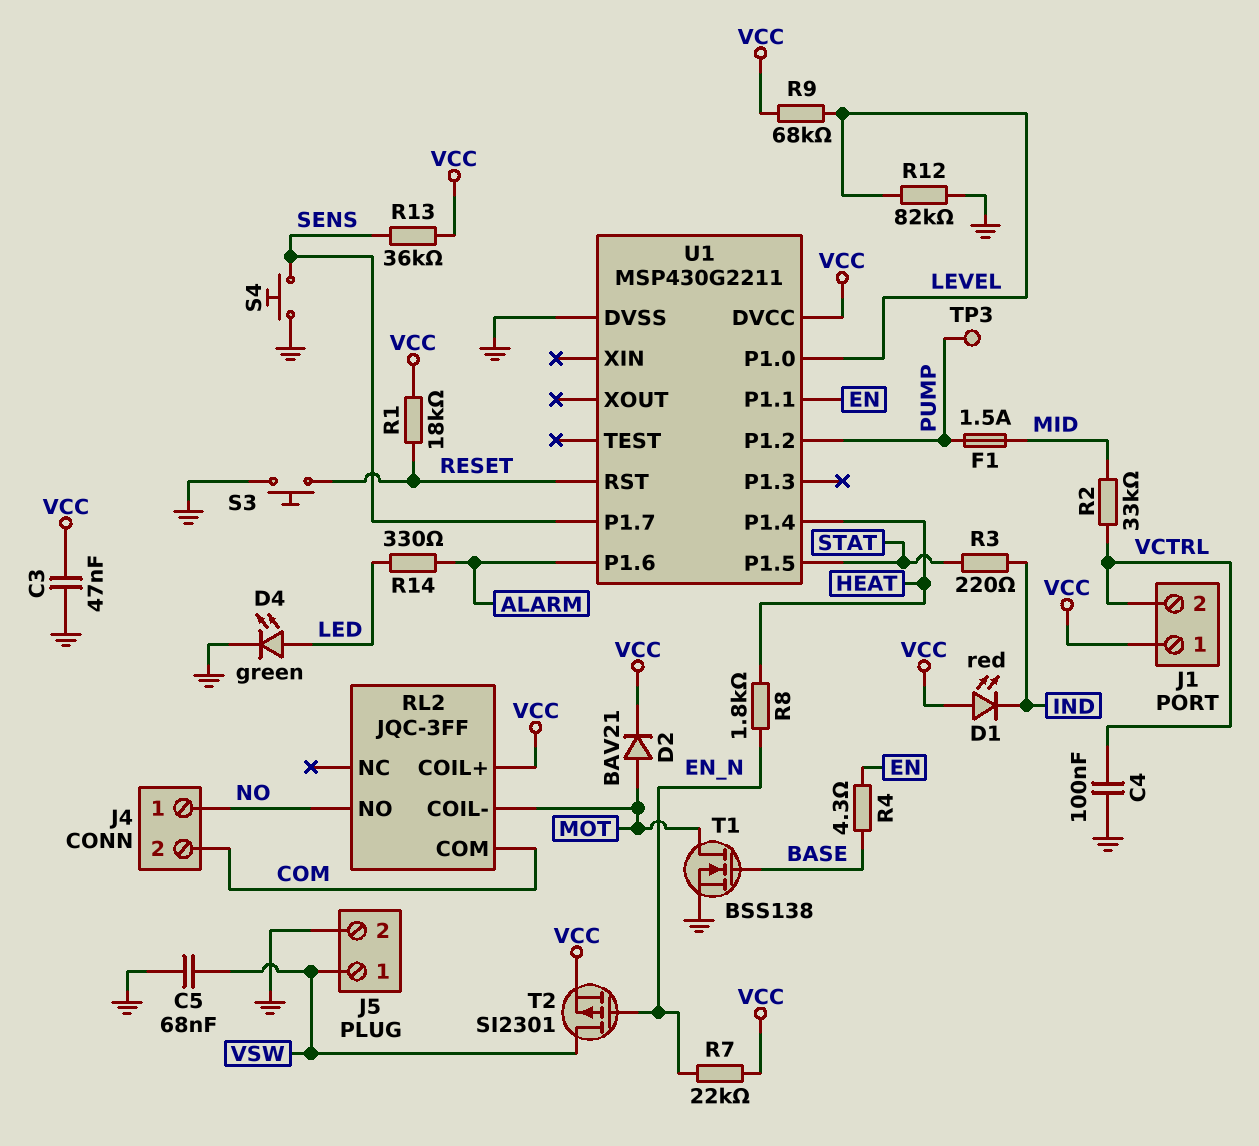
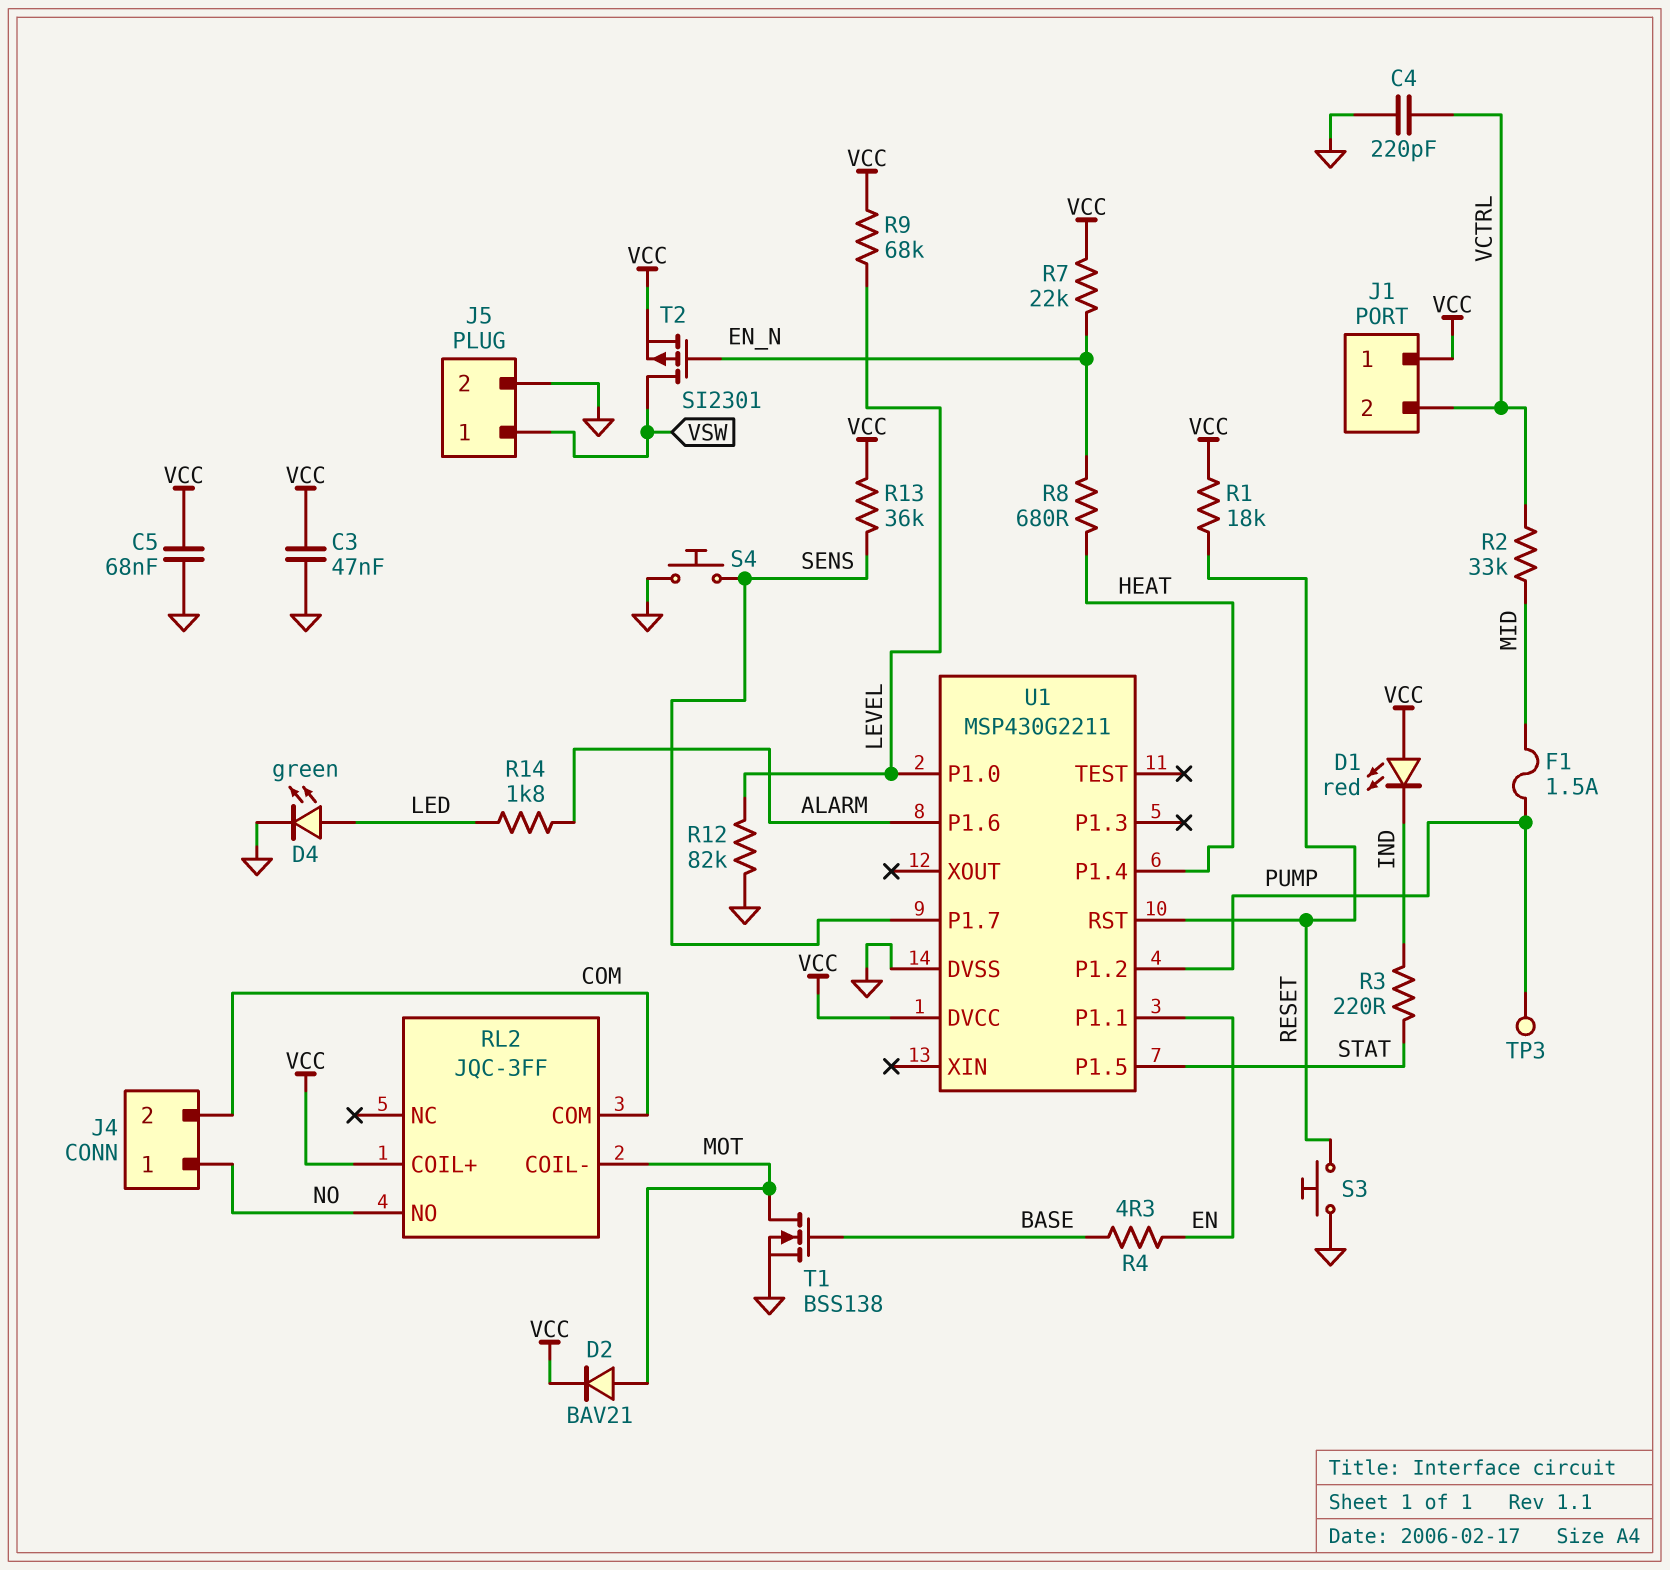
C4: 100nF (GND, VCTRL) -> 220pF (GND, VCTRL)
C5: 68nF (GND, VSW) -> 68nF (GND, VCC)
R8: 1.8k (EN_N, HEAT) -> 680 (EN_N, HEAT)
R14: 330 (ALARM, LED) -> 1.8k (ALARM, LED)

